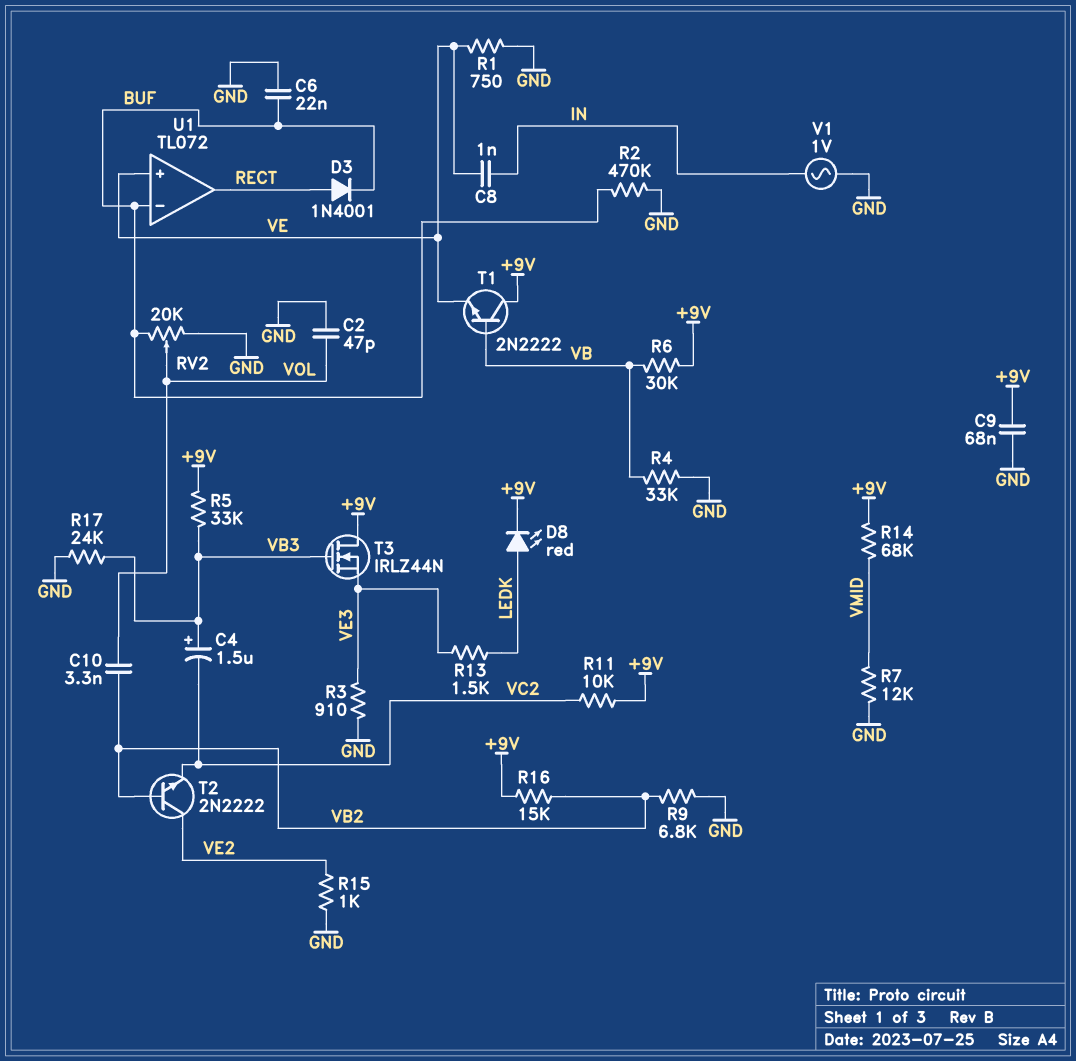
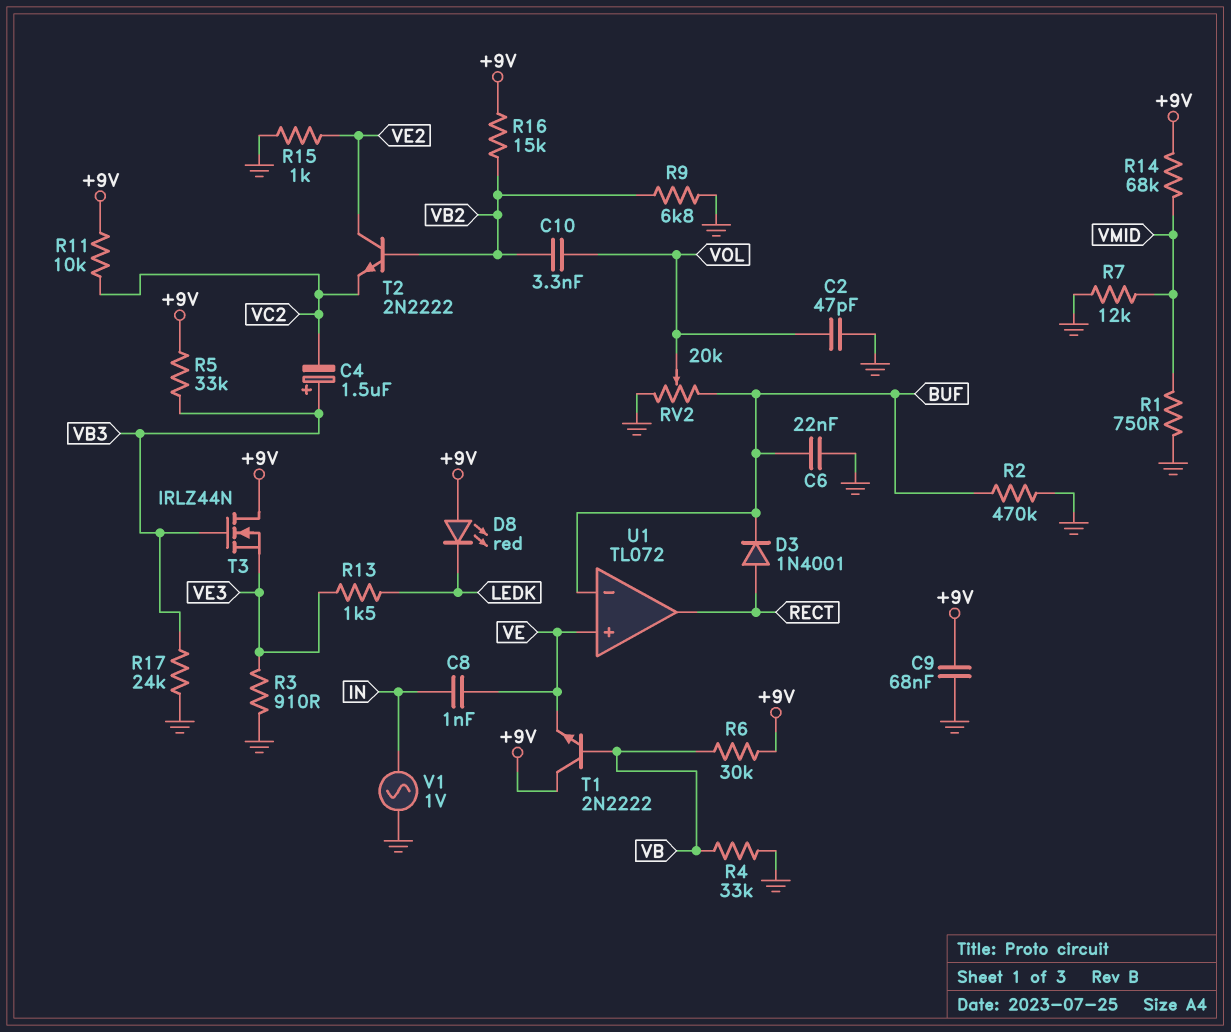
D8: LED red (A LEDK, K +9V) -> LED red (A +9V, K LEDK)
R1: 750 (GND, VE) -> 750 (GND, VMID)

